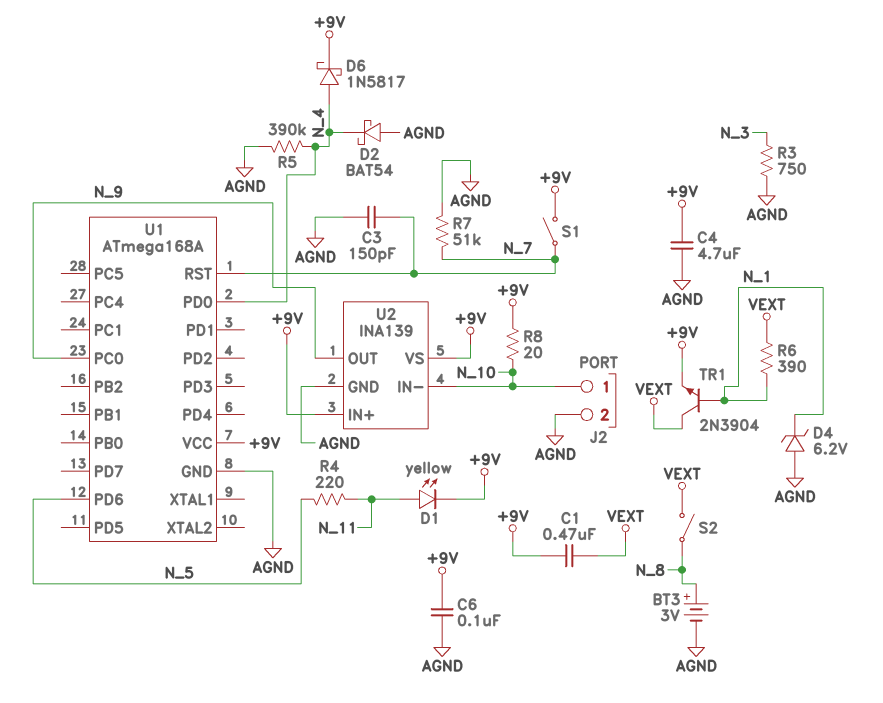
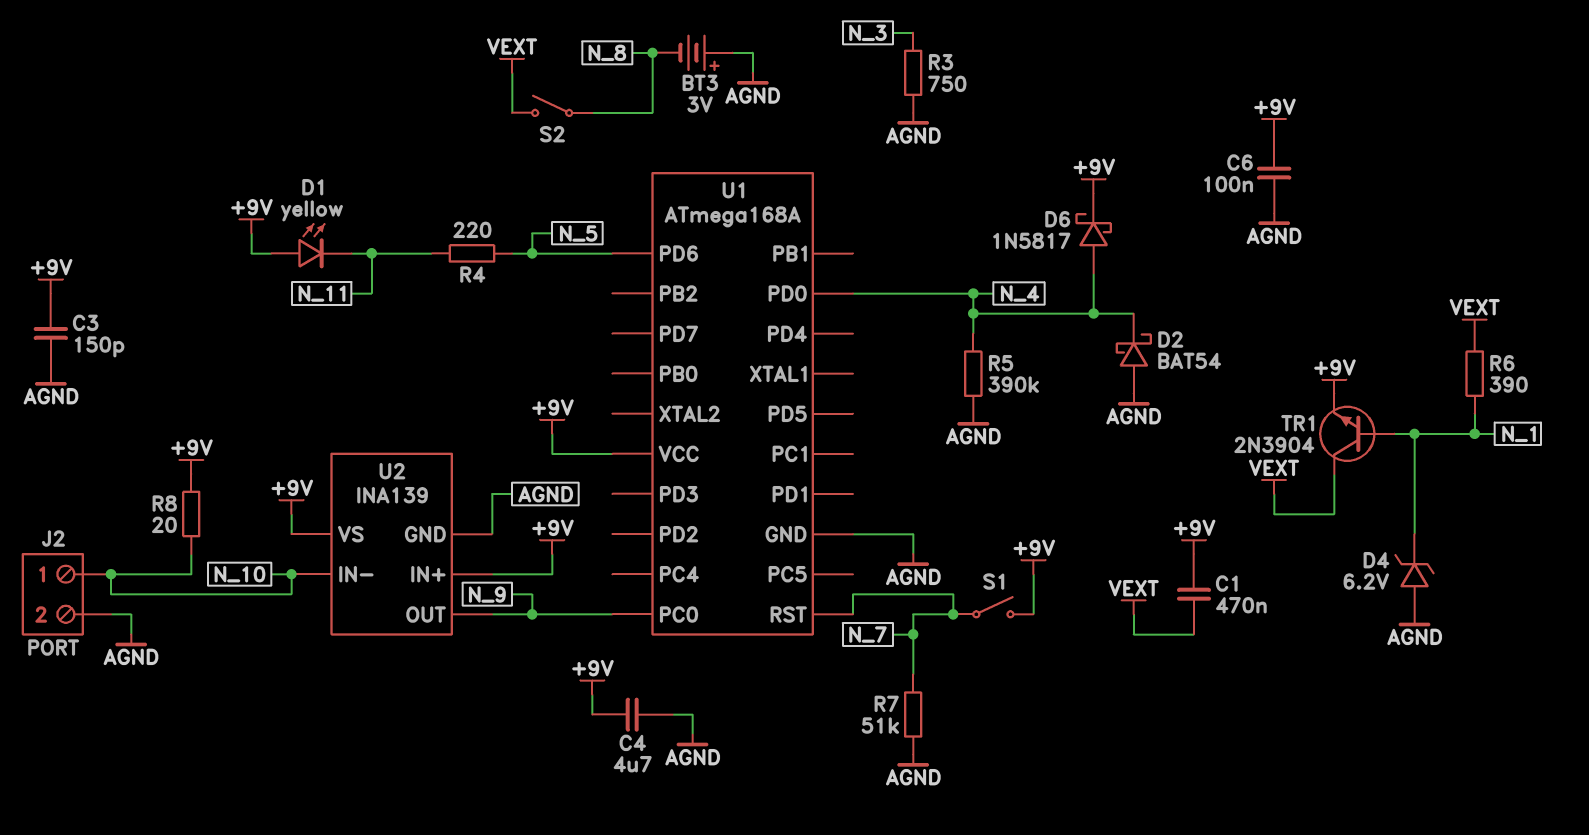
BT3: 3V (plus N_8, minus AGND) -> 3V (plus AGND, minus N_8)
C3: 150pF (AGND, N_7) -> 150pF (+9V, AGND)
D1: LED yellow (A N_11, K +9V) -> LED yellow (A +9V, K N_11)

